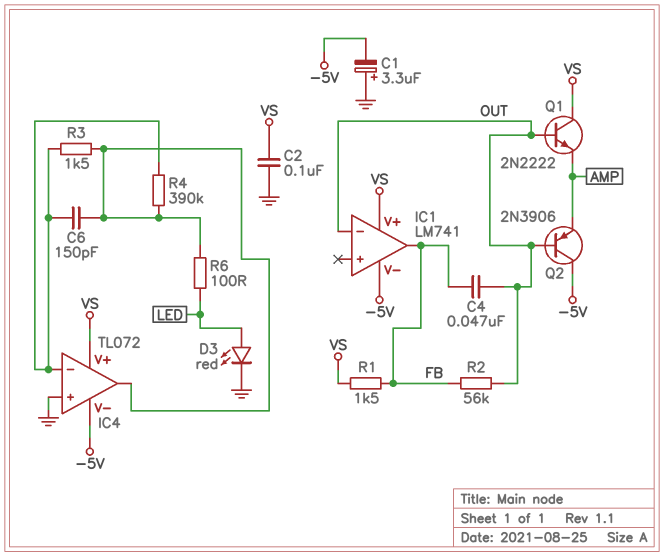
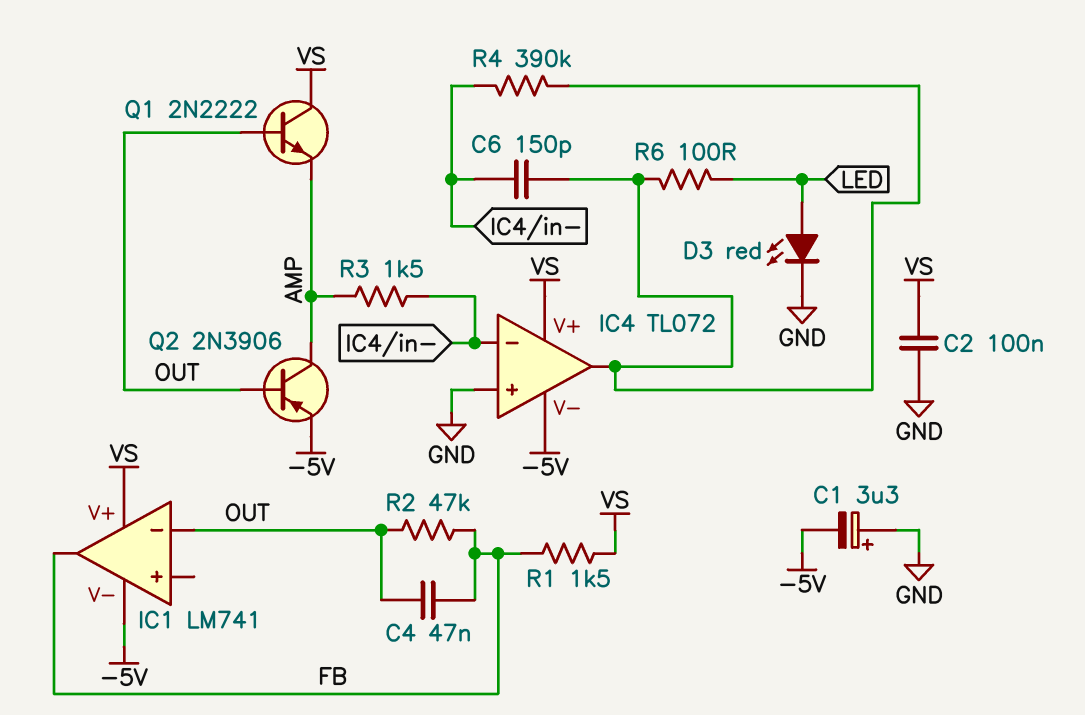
Q2: PNP 2N3906 (B OUT, C -5V, E AMP) -> PNP 2N3906 (B OUT, C AMP, E -5V)
R2: 56k (FB, OUT) -> 47k (FB, OUT)
R3: 1.5k (IC4/in-, IC4/out) -> 1.5k (AMP, IC4/in-)

